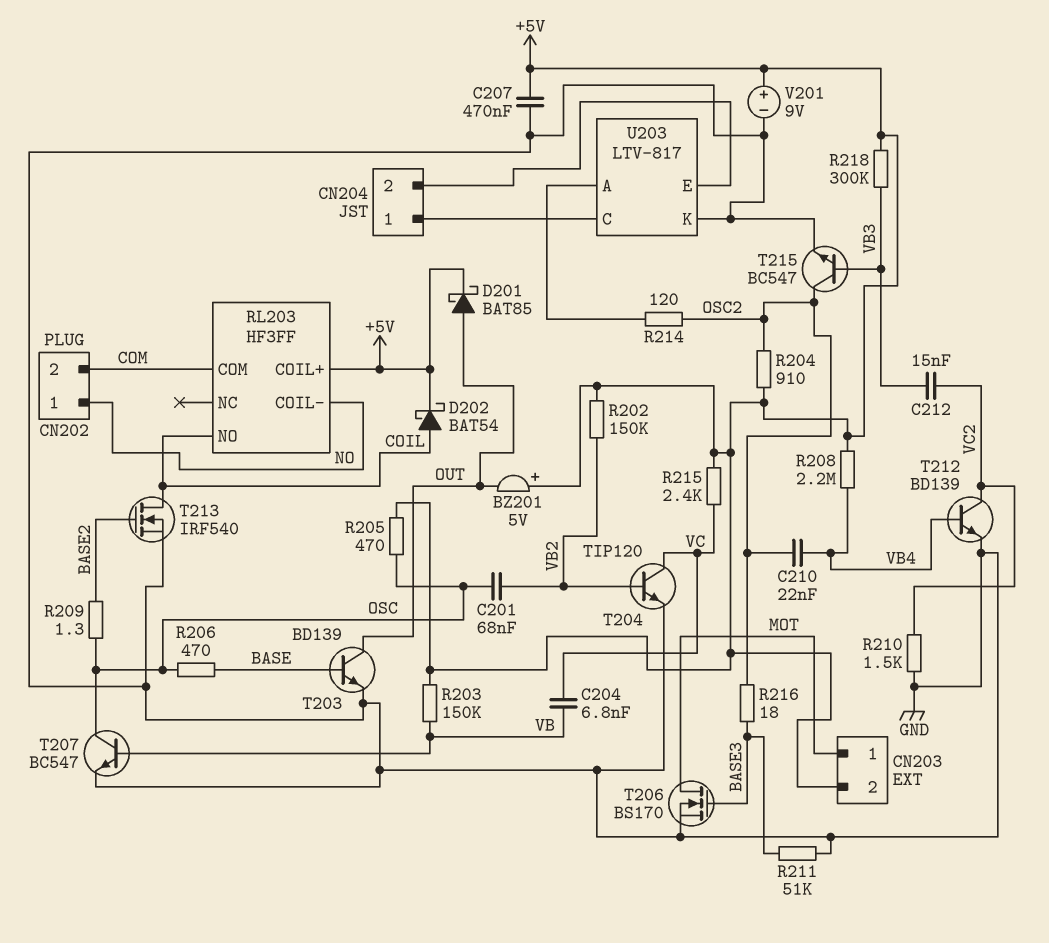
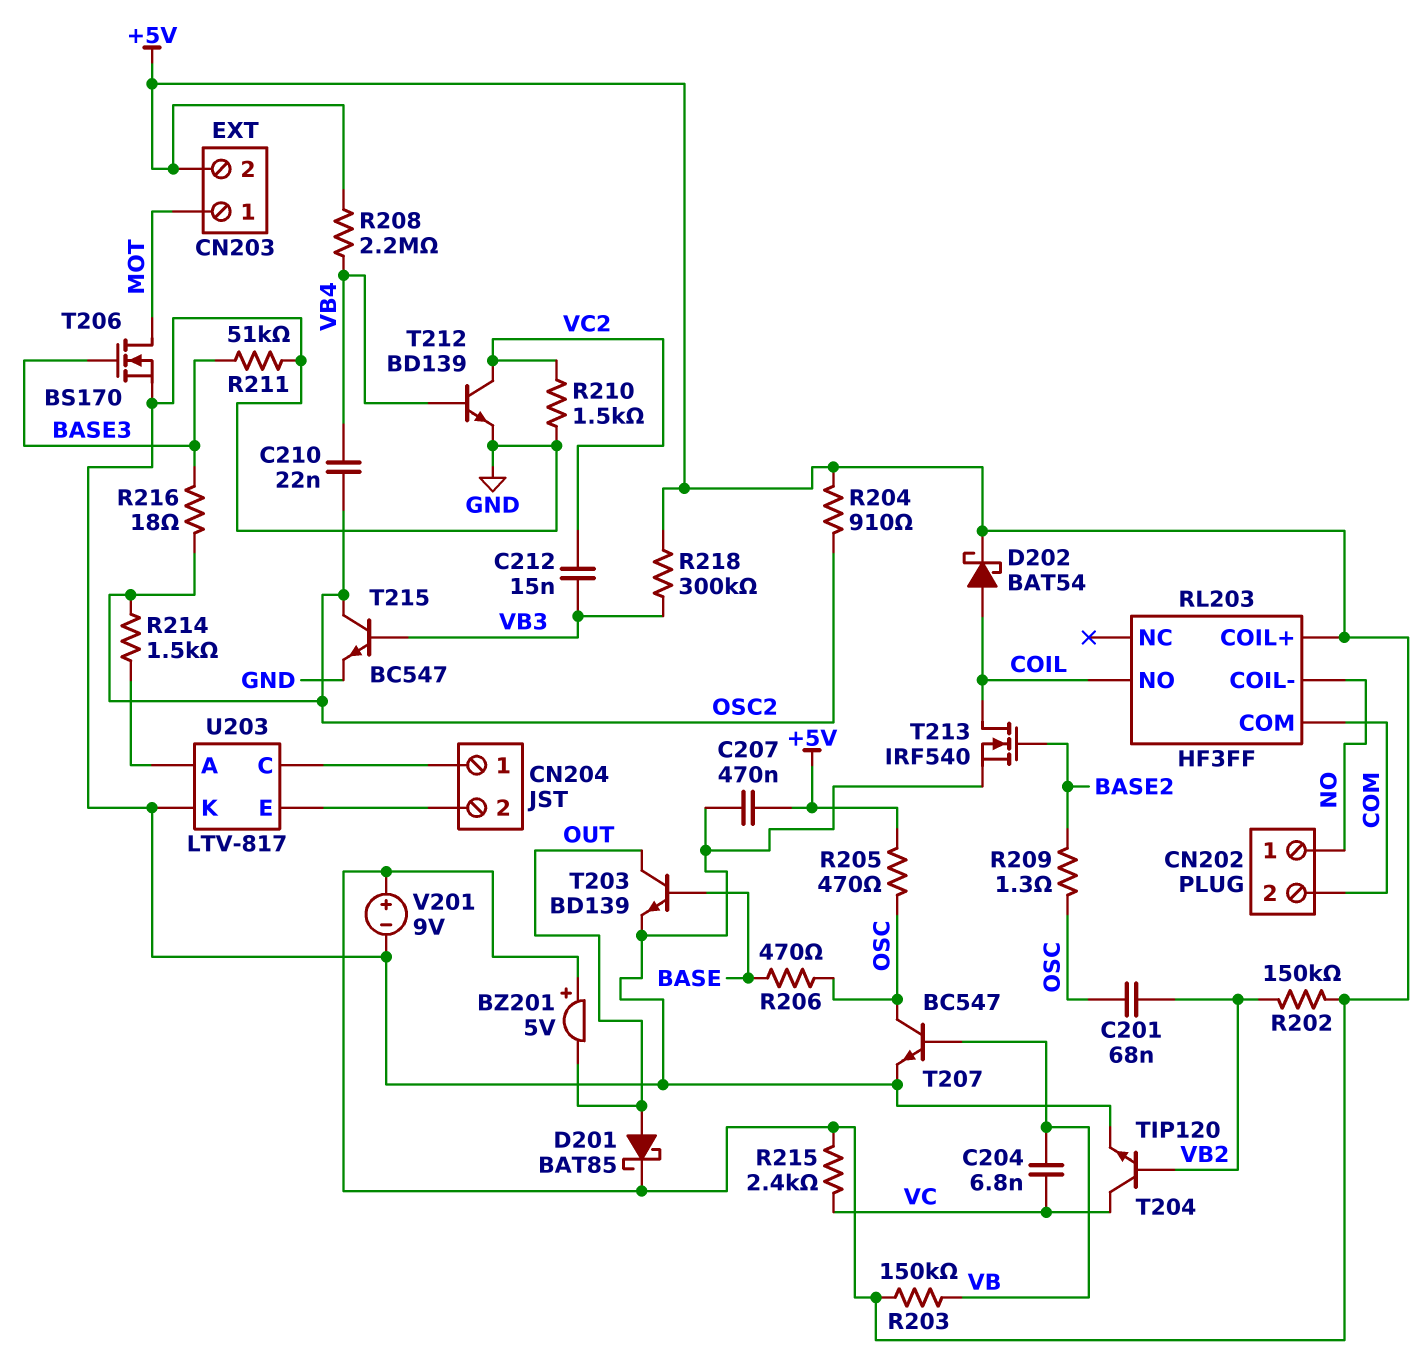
R214: 120 (OSC2, U203/A) -> 1.5k (OSC2, U203/A)

